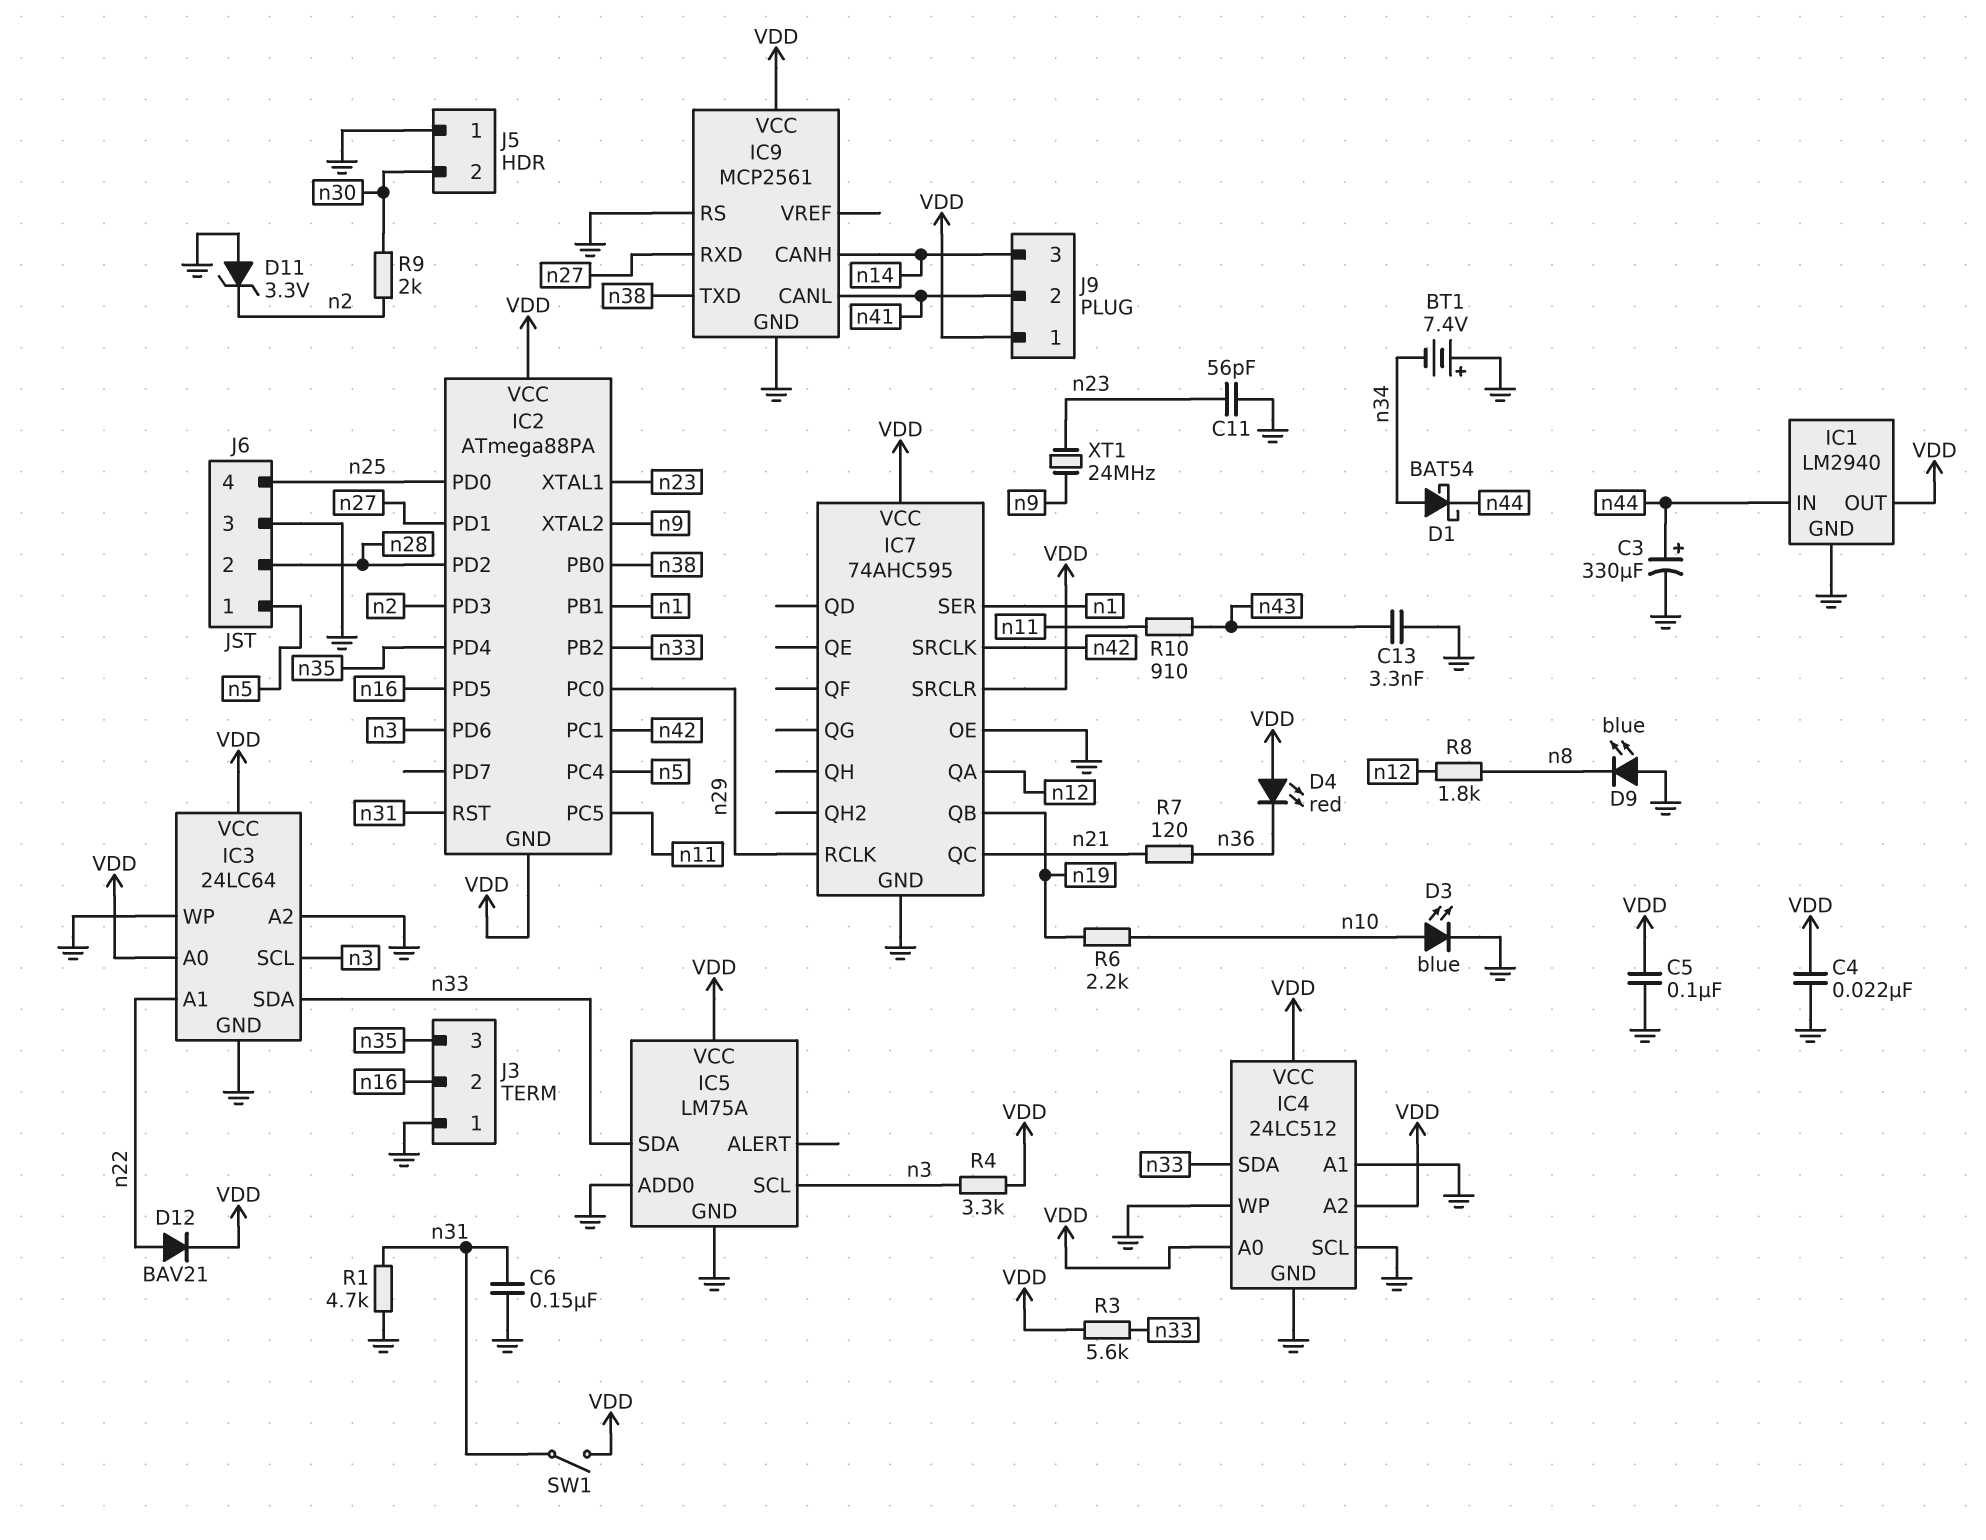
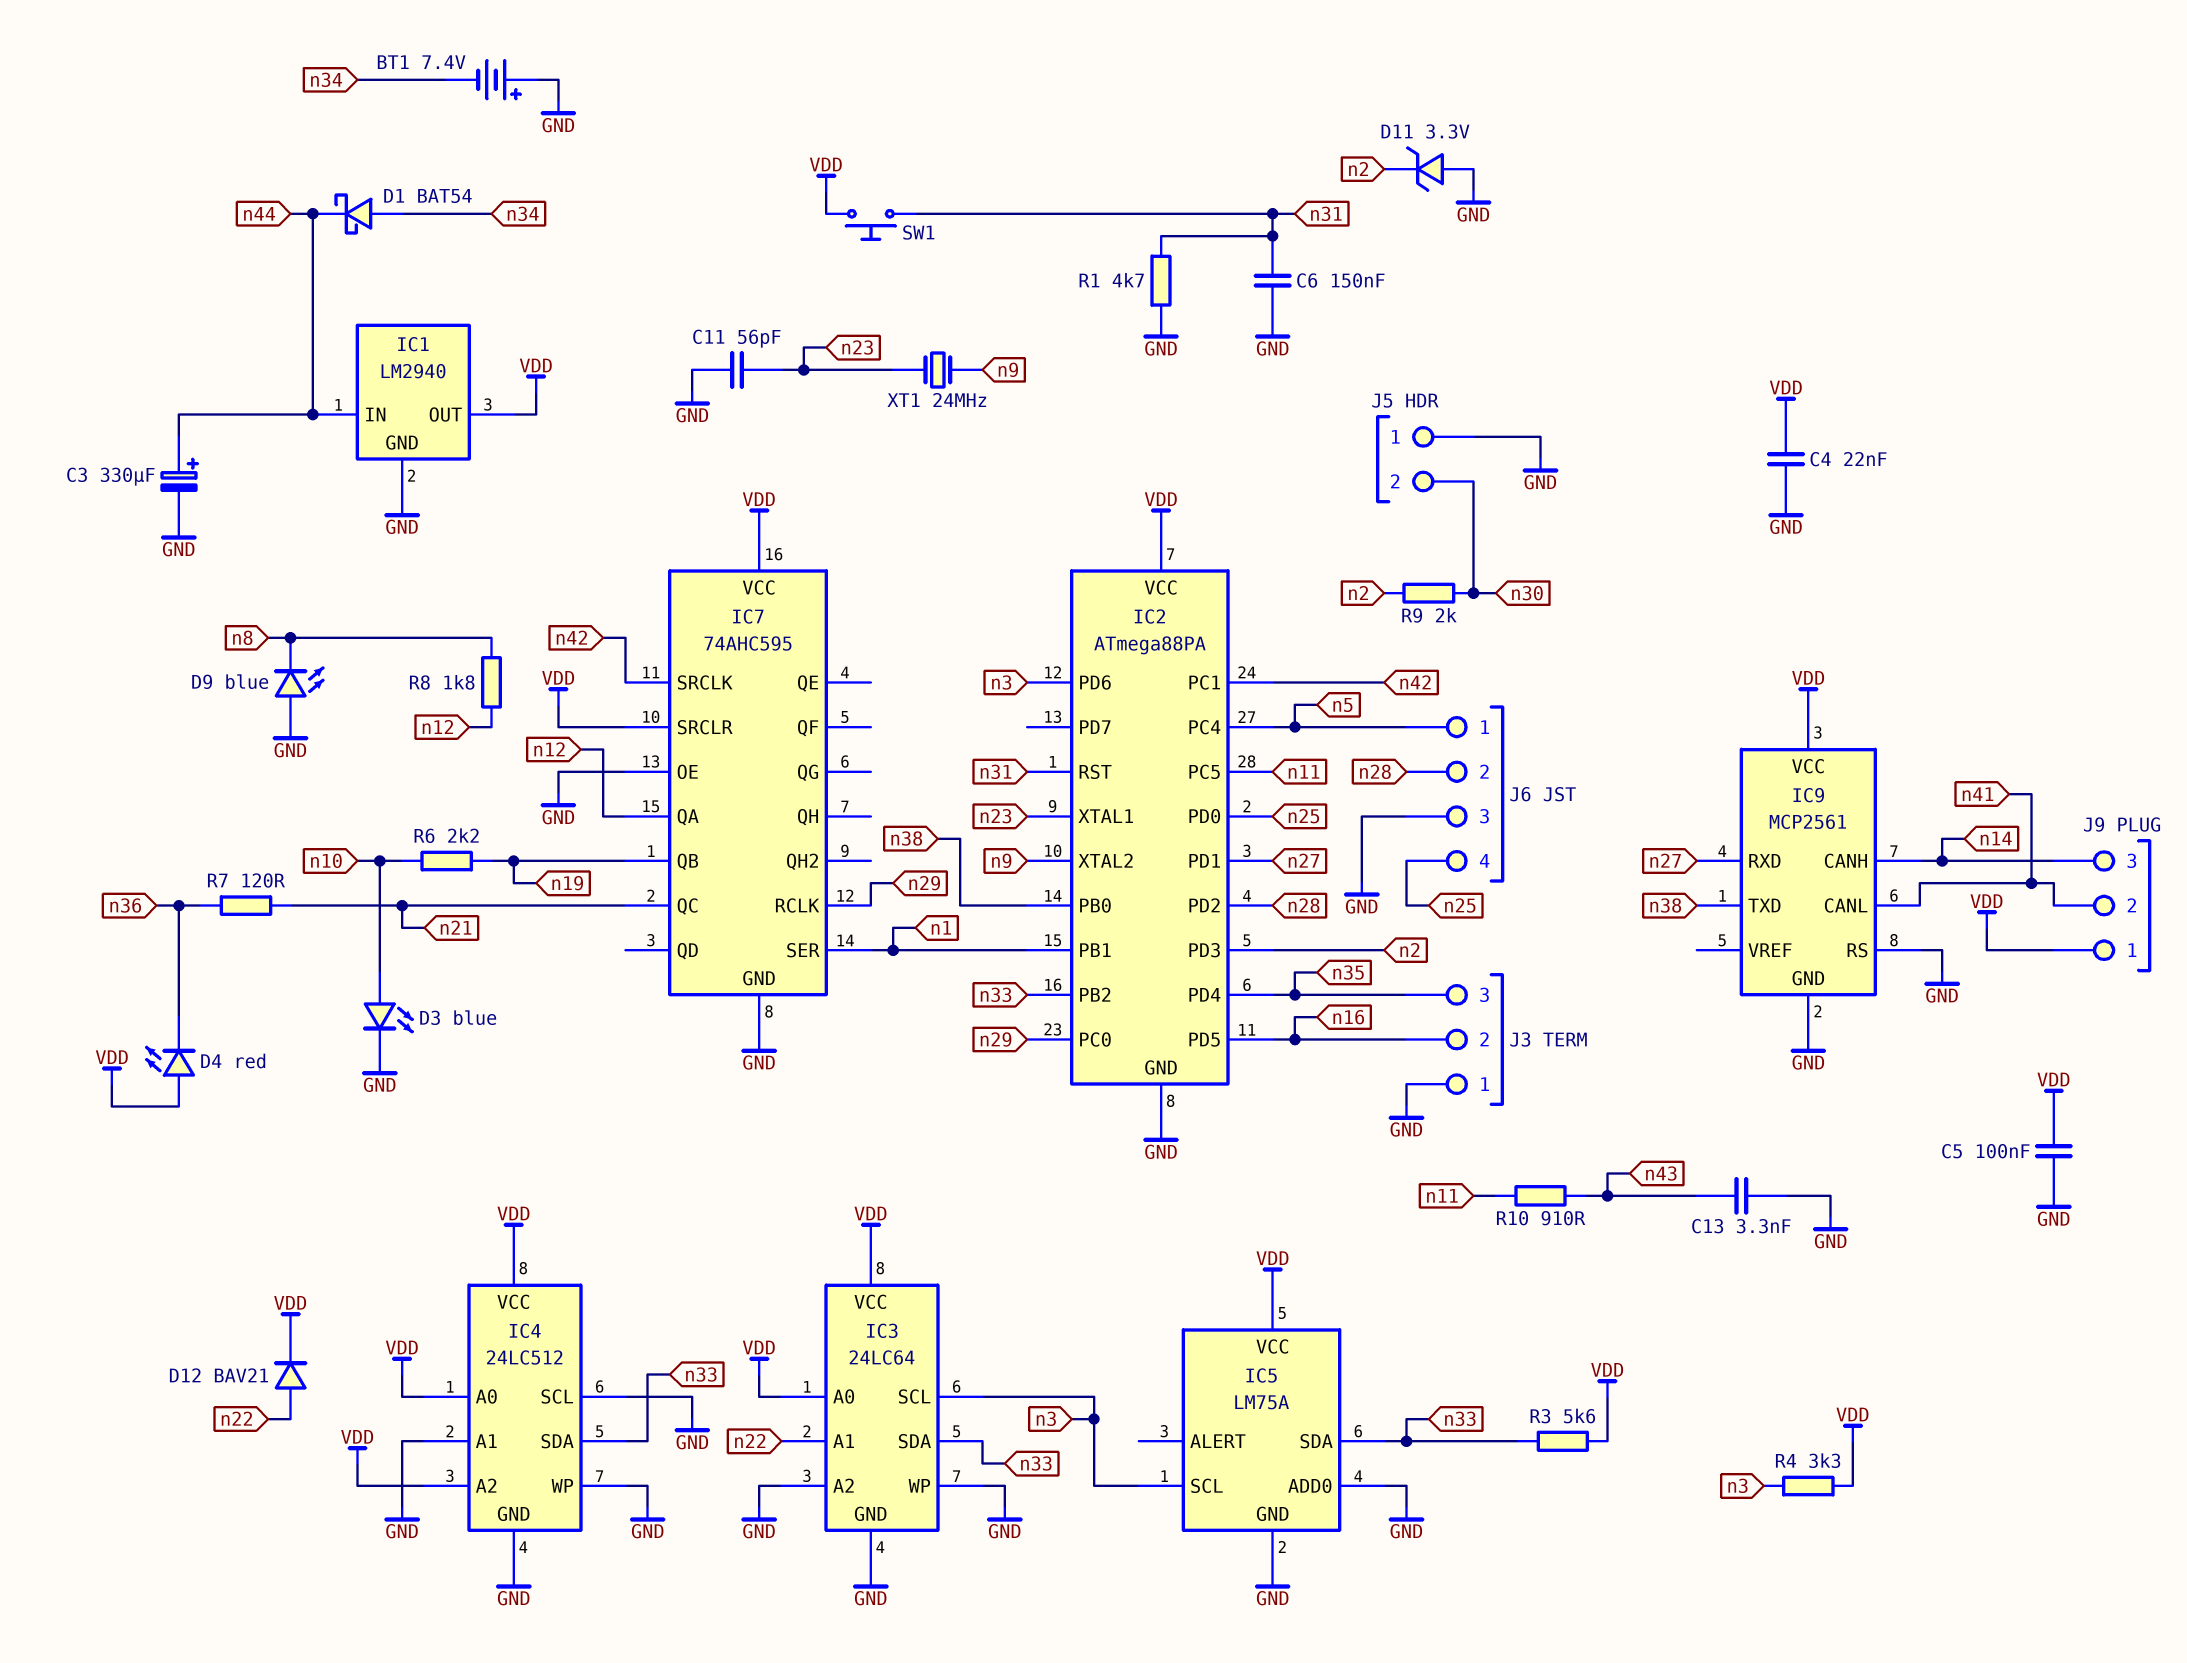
IC2 pin GND: VDD -> GND
SW1: switch (VDD, n31) -> button (VDD, n31)

